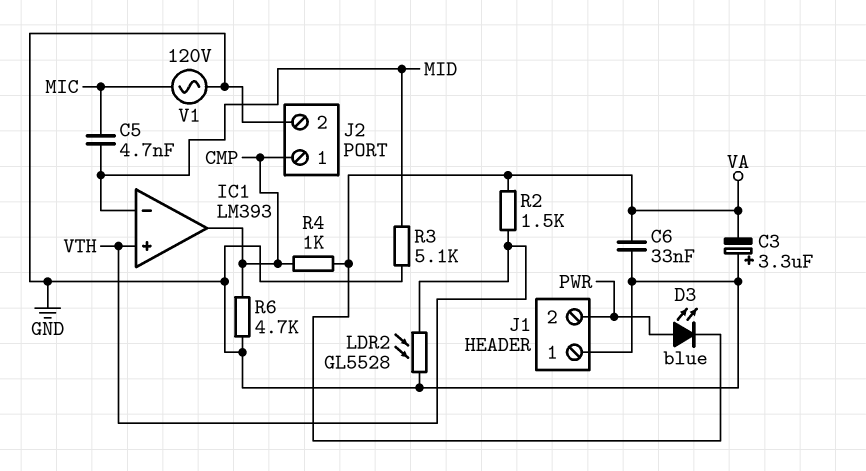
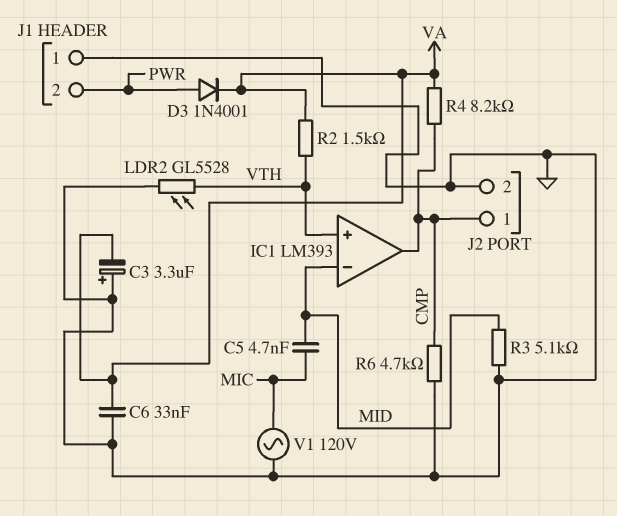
D3: LED blue (A PWR, K VA) -> diode 1N4001 (A PWR, K VA)
R4: 1k (CMP, VA) -> 8.2k (CMP, VA)

